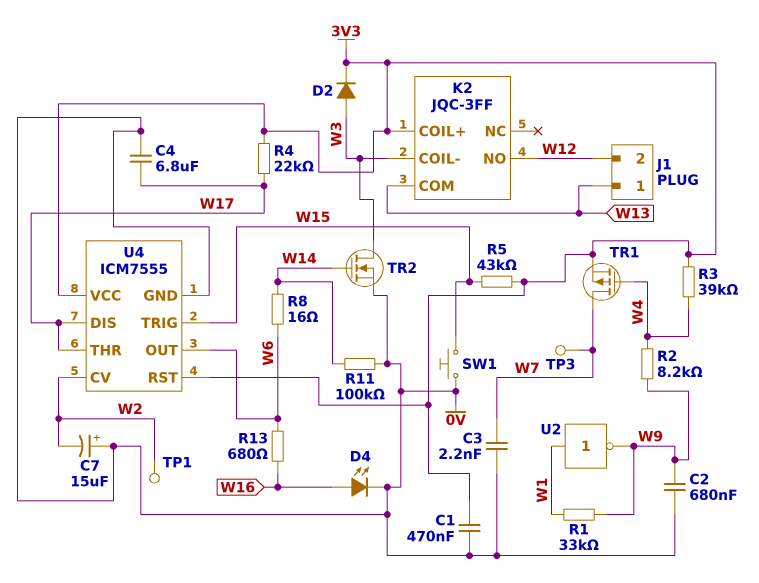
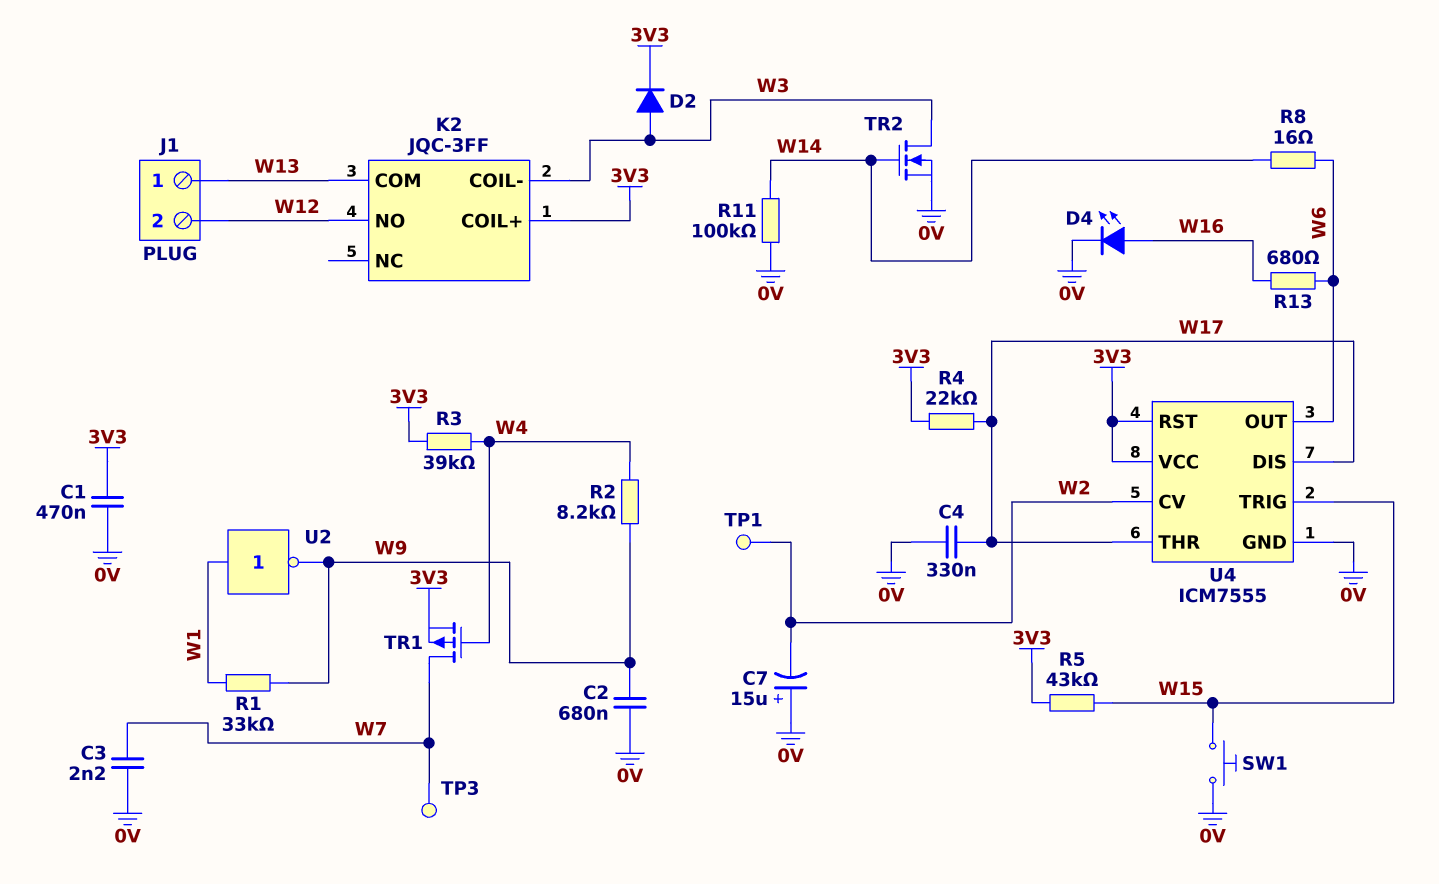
C4: 6.8uF (0V, W17) -> 330nF (0V, W17)

